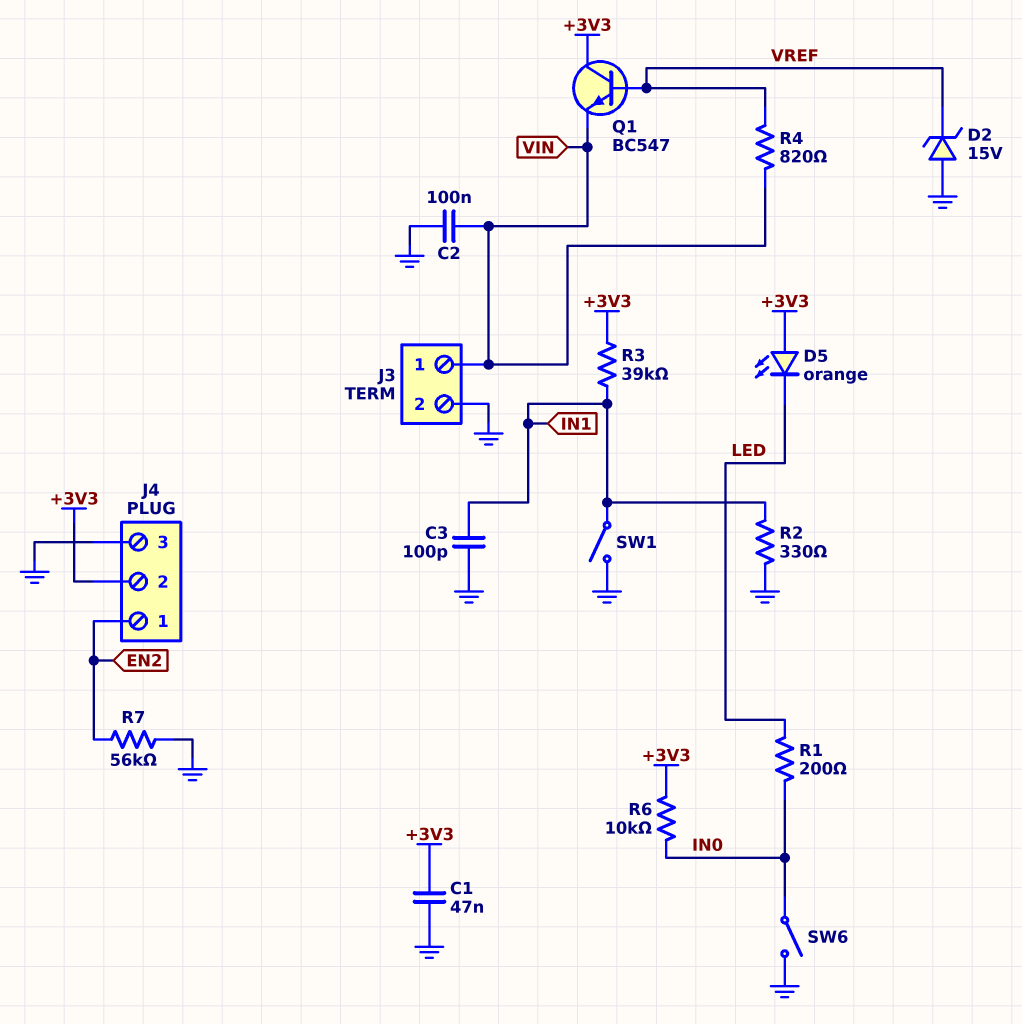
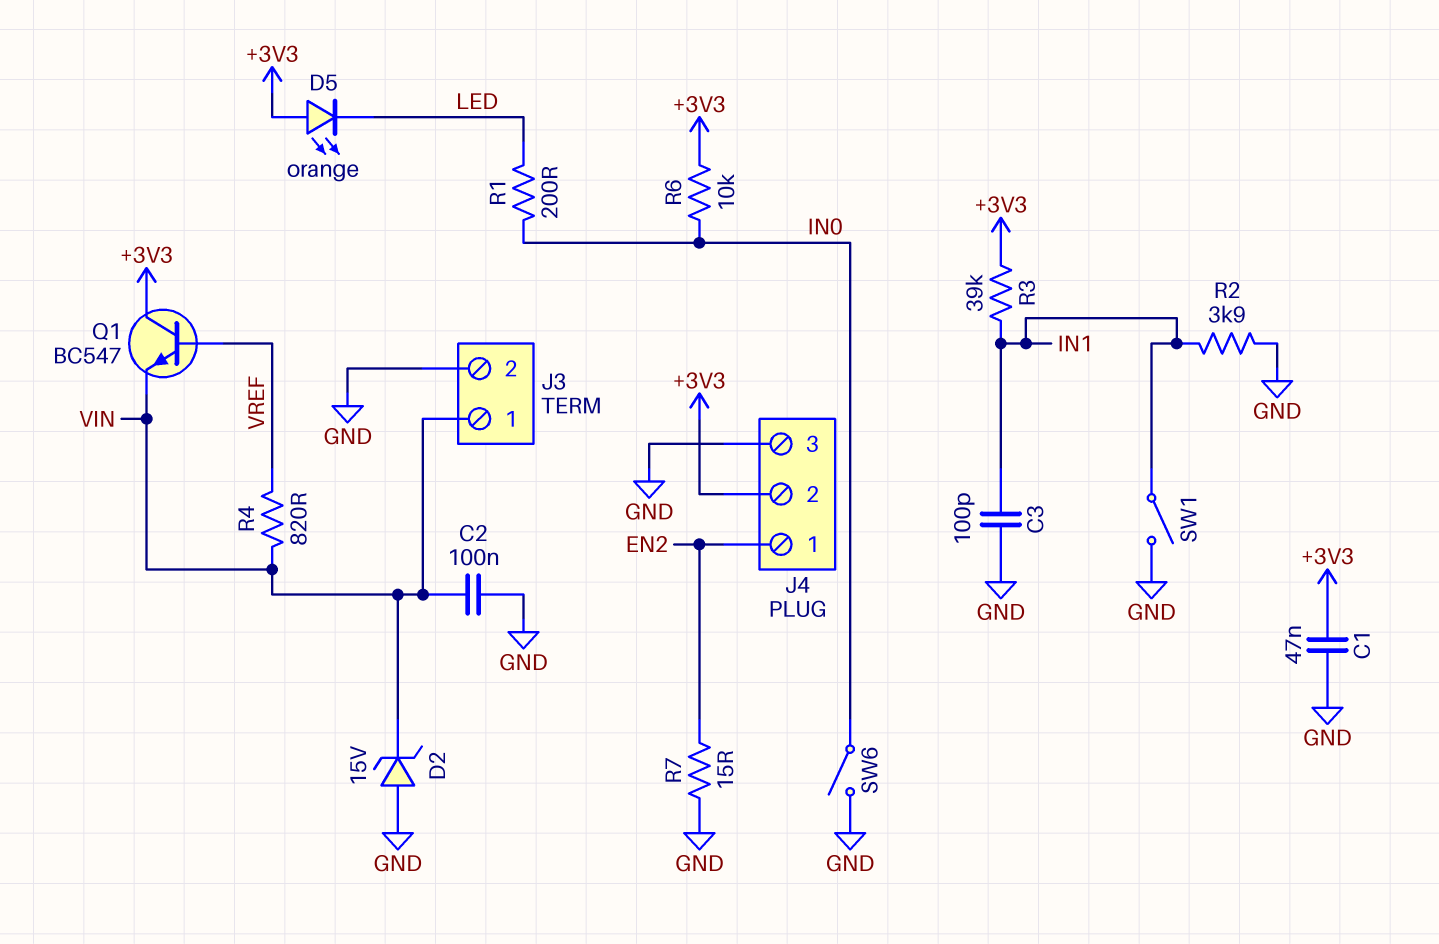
D2: zener 15V (A GND, K VREF) -> zener 15V (A GND, K VIN)
R2: 330 (GND, IN1) -> 3.9k (GND, IN1)
R7: 56k (EN2, GND) -> 15 (EN2, GND)

